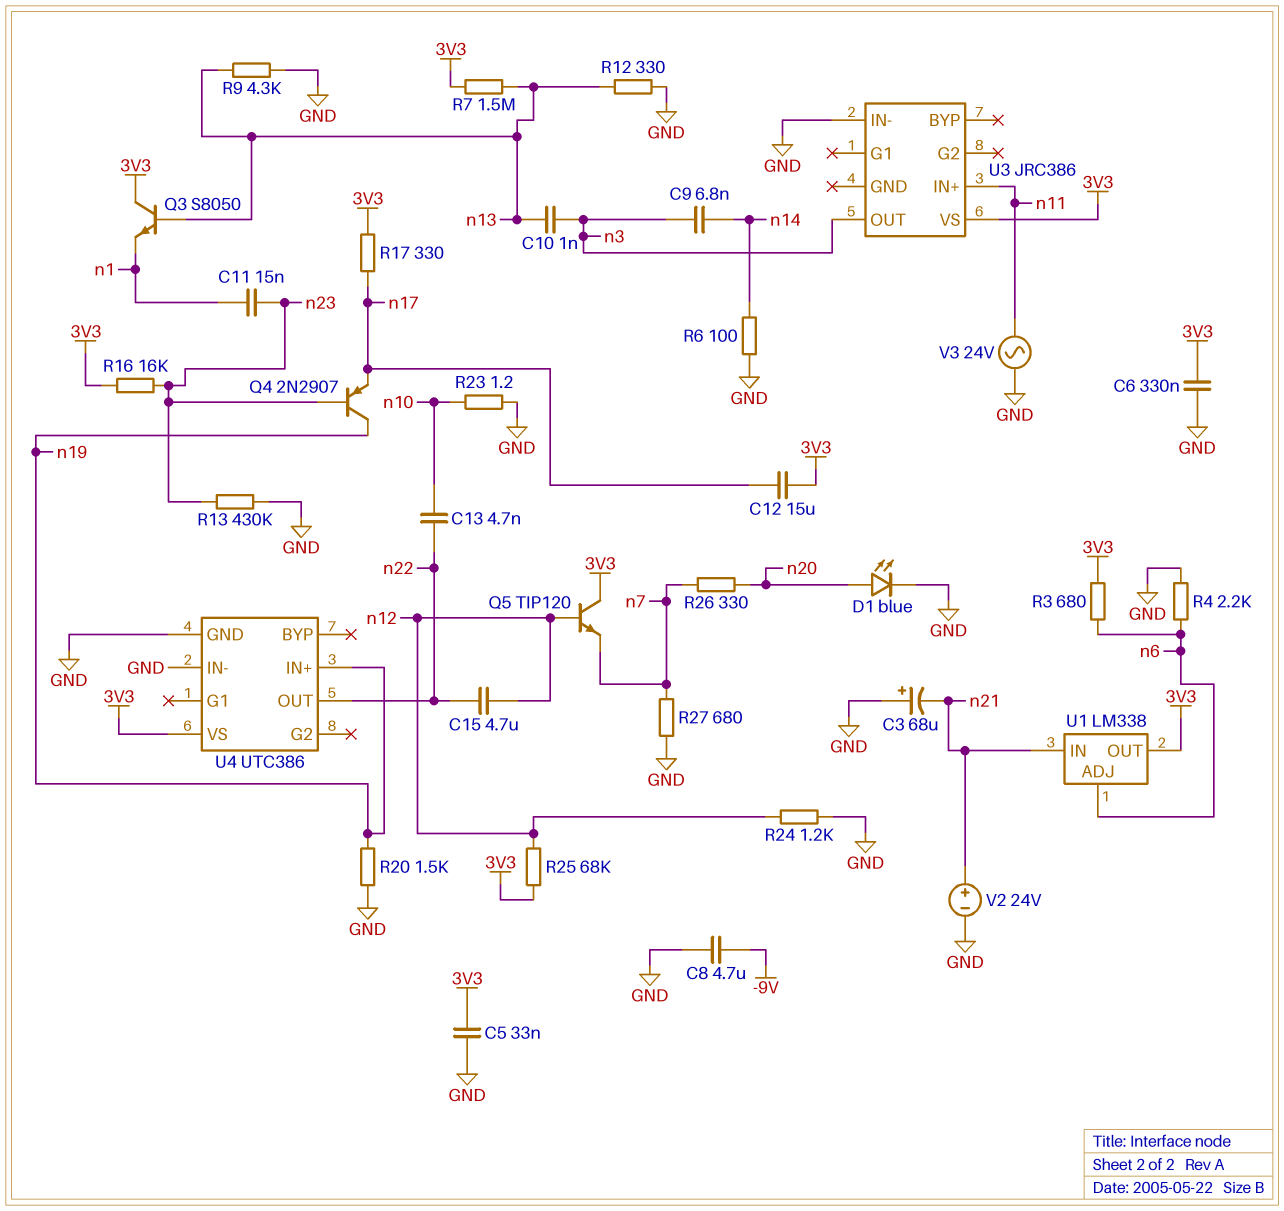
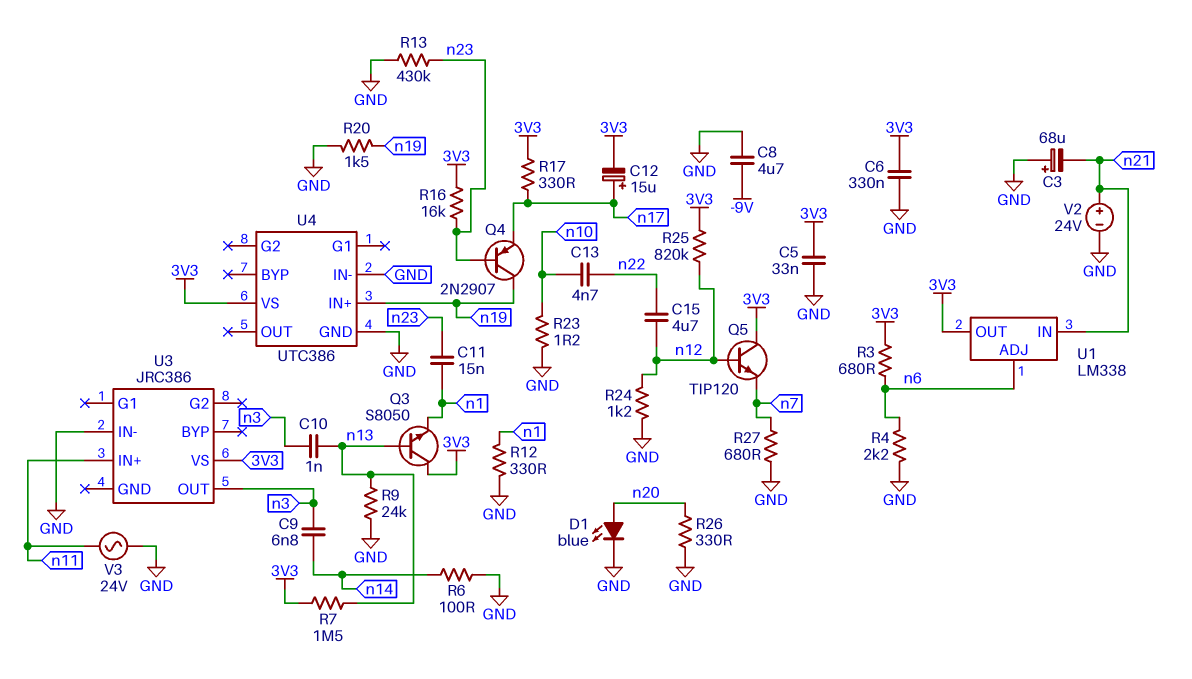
C12: 15uF (3V3, n17) -> 15uF (plus n17, minus 3V3)
R9: 4.3k (GND, n13) -> 24k (GND, n13)
R12: 330 (GND, n13) -> 330 (GND, n1)
R25: 68k (3V3, n12) -> 820k (3V3, n12)
R26: 330 (n7, n20) -> 330 (GND, n20)
U4 pin OUT: n22 -> none

